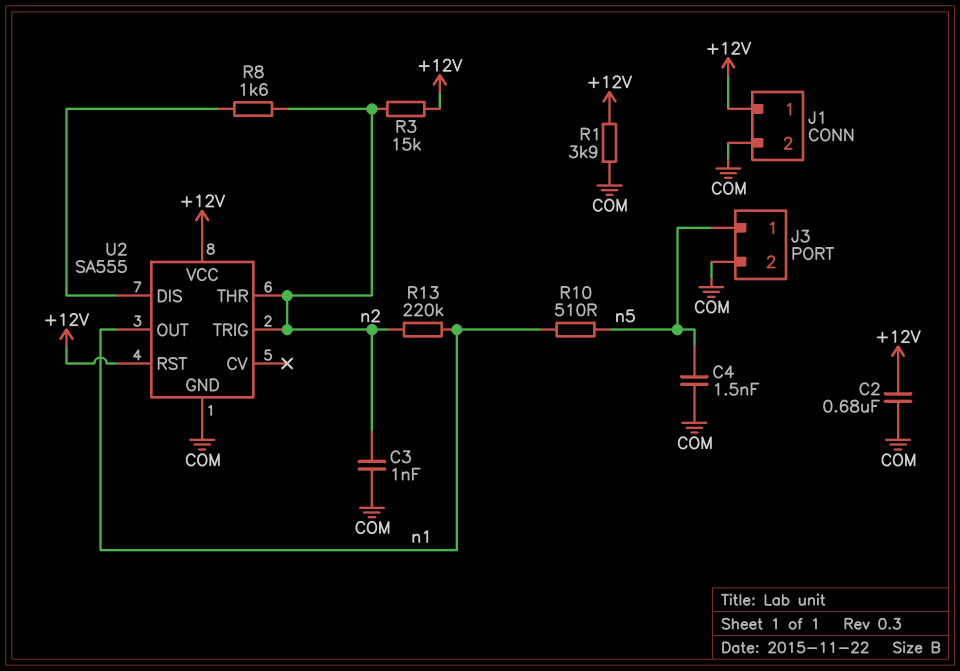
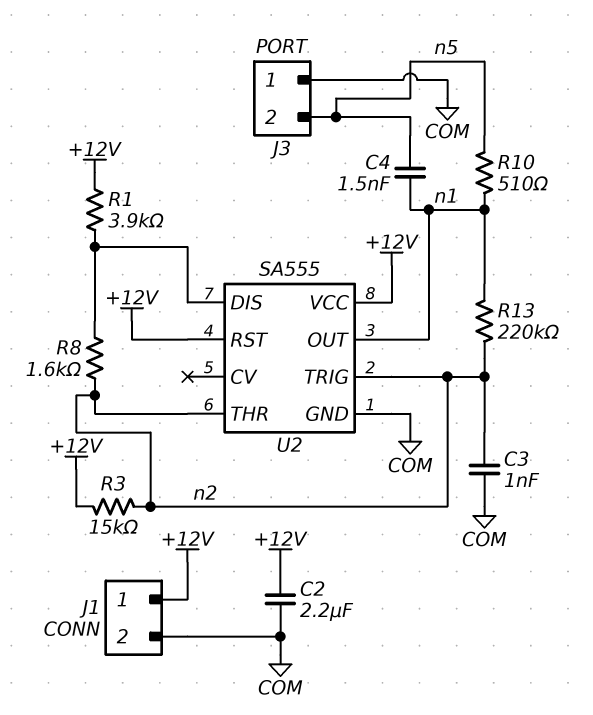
C2: 680nF (+12V, COM) -> 2.2uF (+12V, COM)
C4: 1.5nF (COM, n5) -> 1.5nF (n1, n5)
J3 pin 1: n5 -> COM
J3 pin 2: COM -> n5
R1: 3.9k (+12V, COM) -> 3.9k (+12V, U2/DIS)

